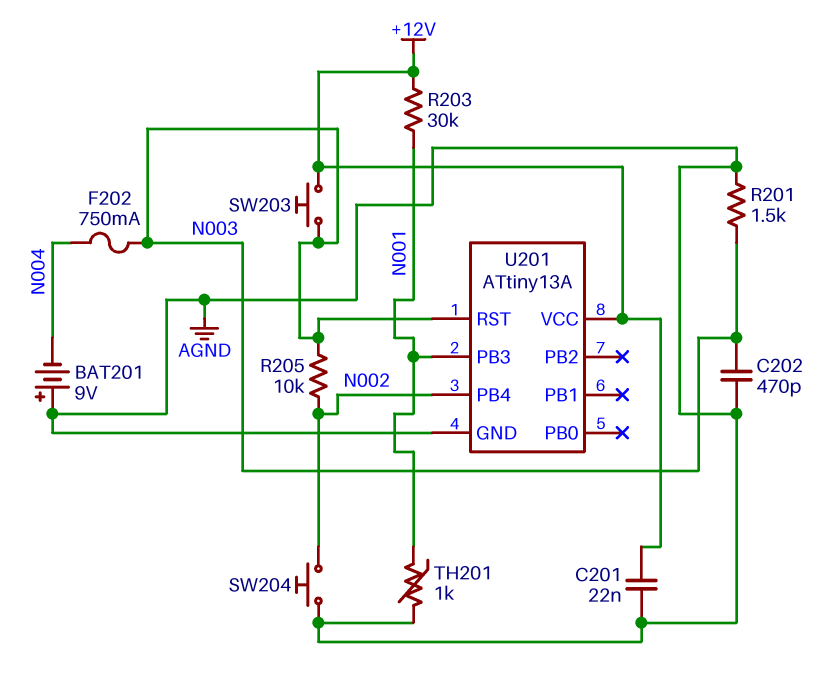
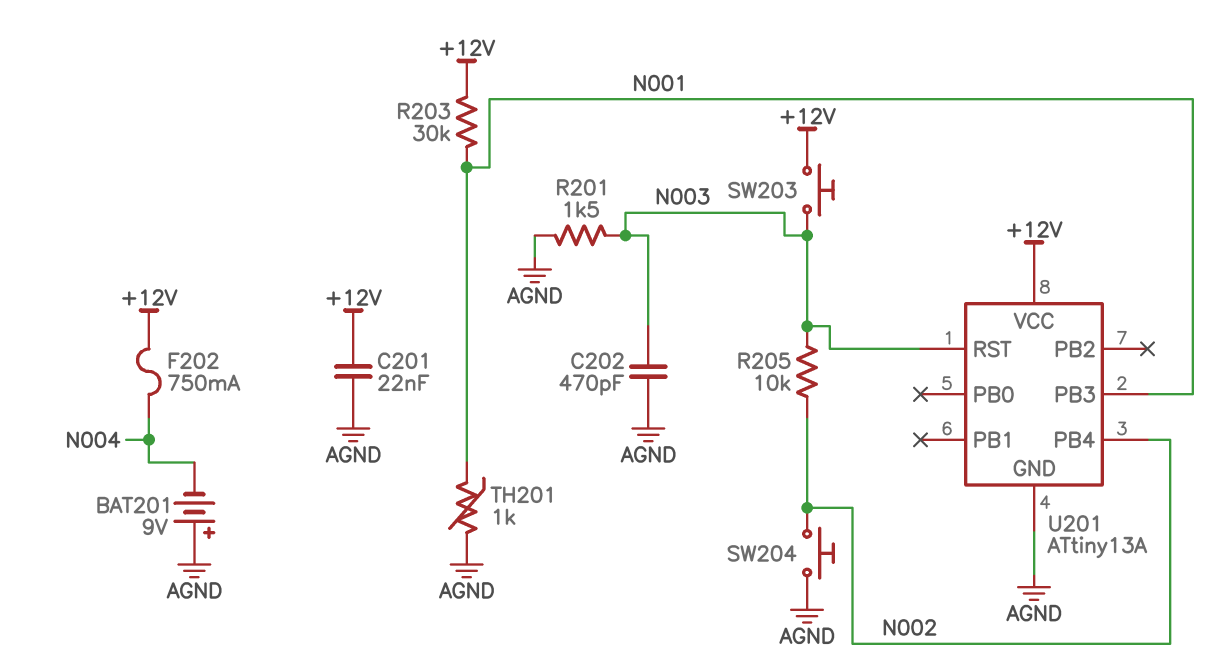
F202: 750mA (N003, N004) -> 750mA (+12V, N004)

